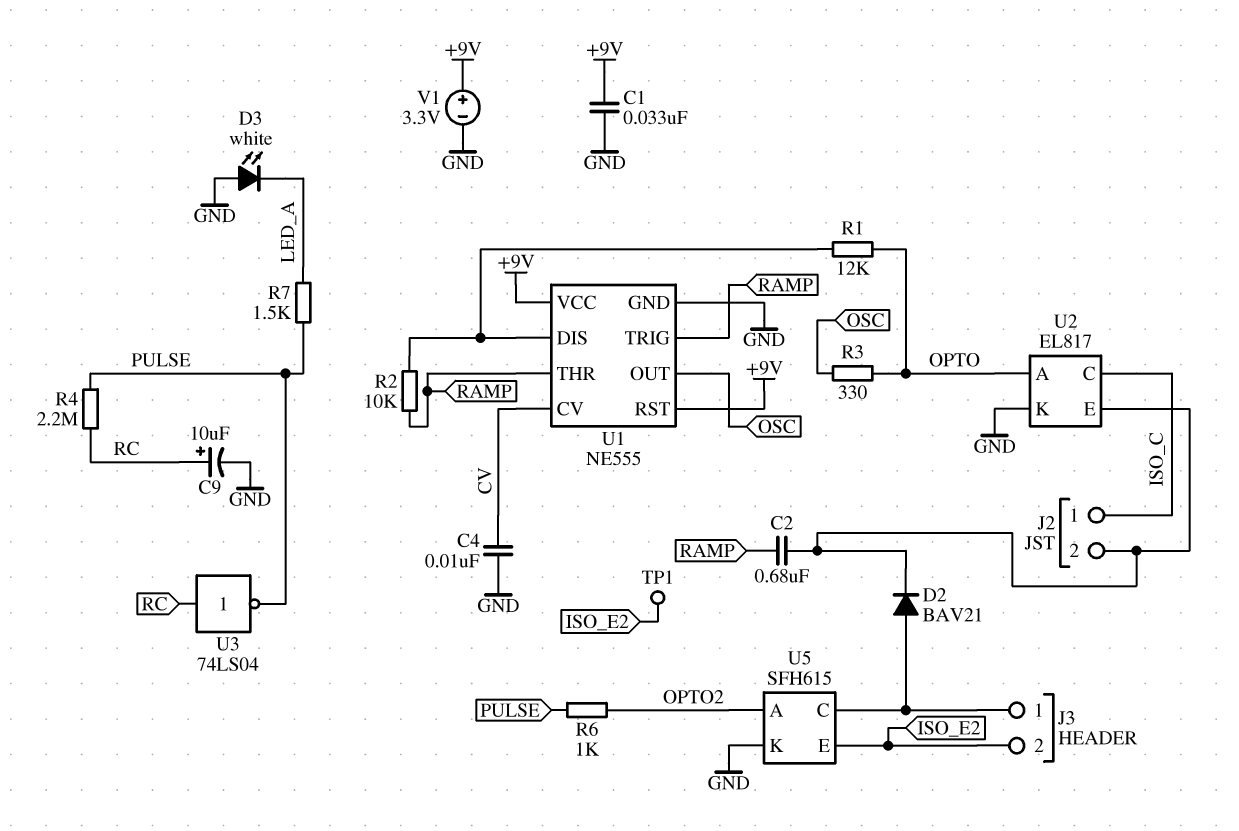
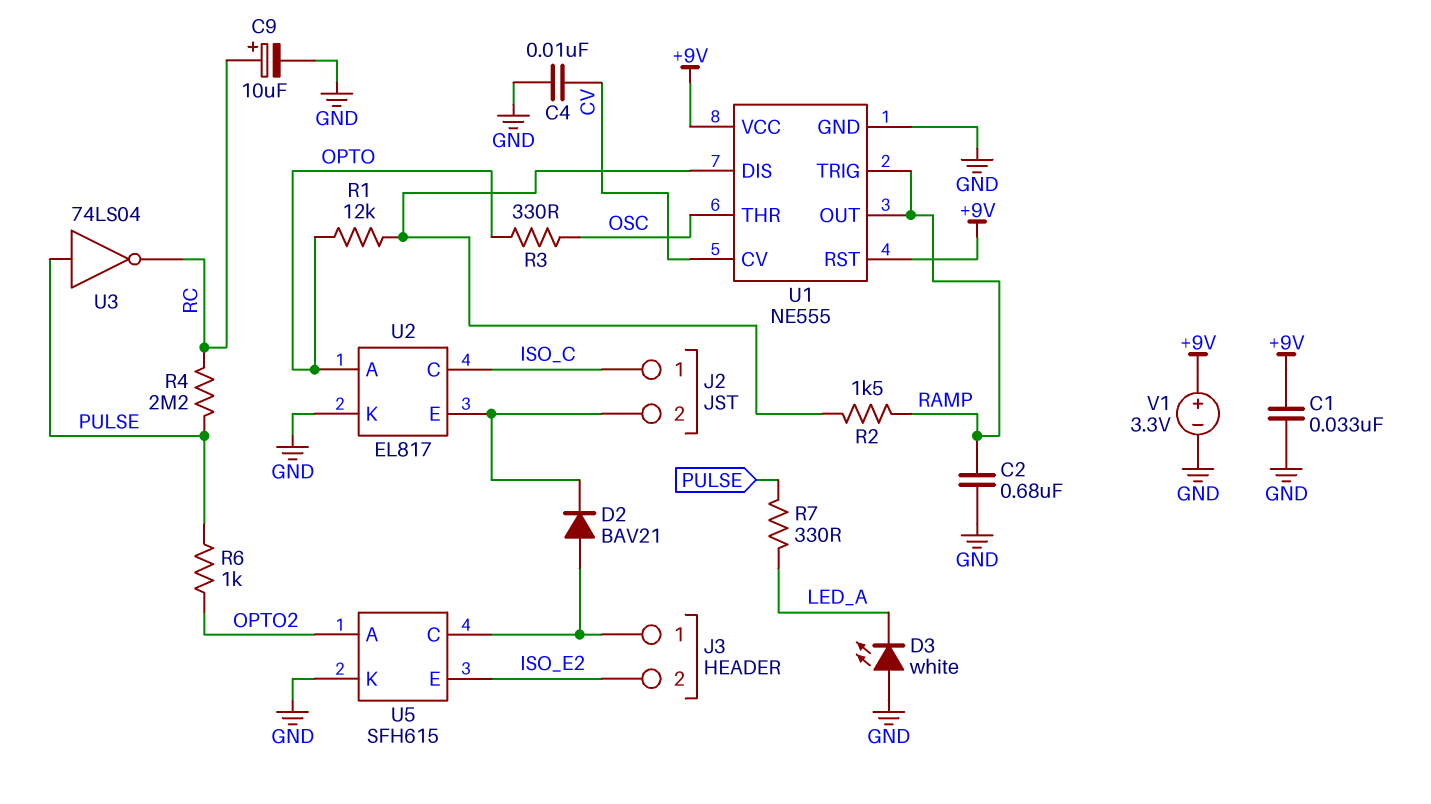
C2: 680nF (J2/2, RAMP) -> 680nF (GND, RAMP)
R2: 10k (RAMP, U1/DIS) -> 1.5k (RAMP, U1/DIS)
R7: 1.5k (LED_A, PULSE) -> 330 (LED_A, PULSE)
TP1: test point (ISO_E2) -> none
U1 pin OUT: OSC -> RAMP
U1 pin THR: RAMP -> OSC
U3: NOT 74LS04 (in RC, out PULSE) -> NOT 74LS04 (in PULSE, out RC)

